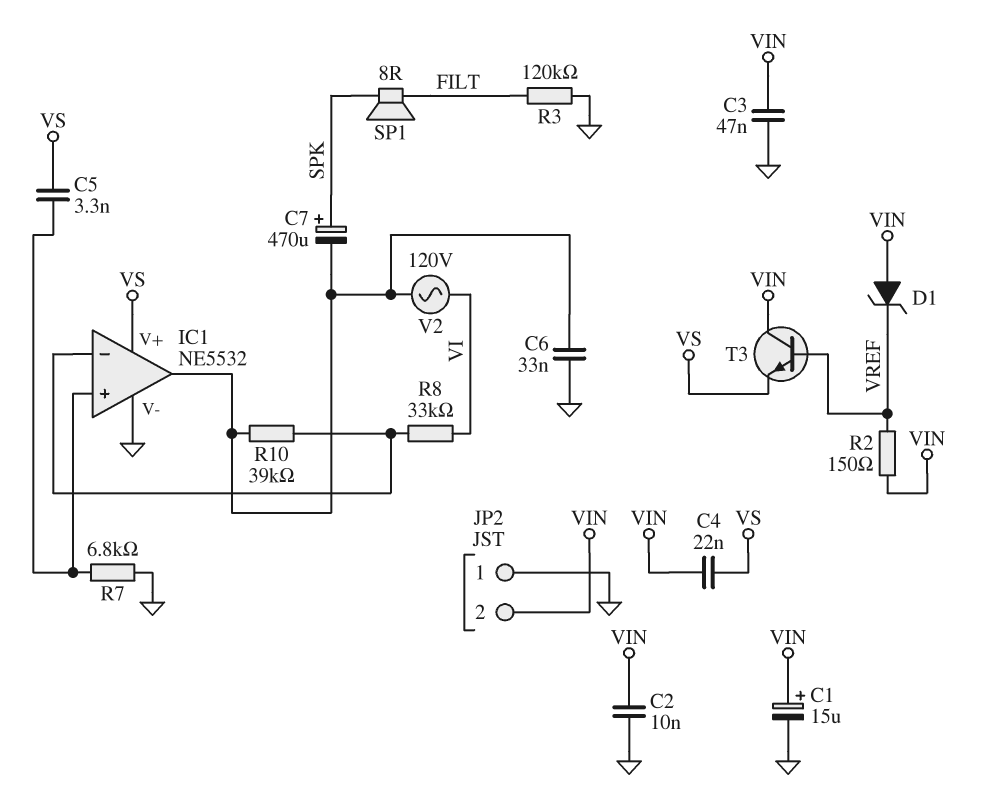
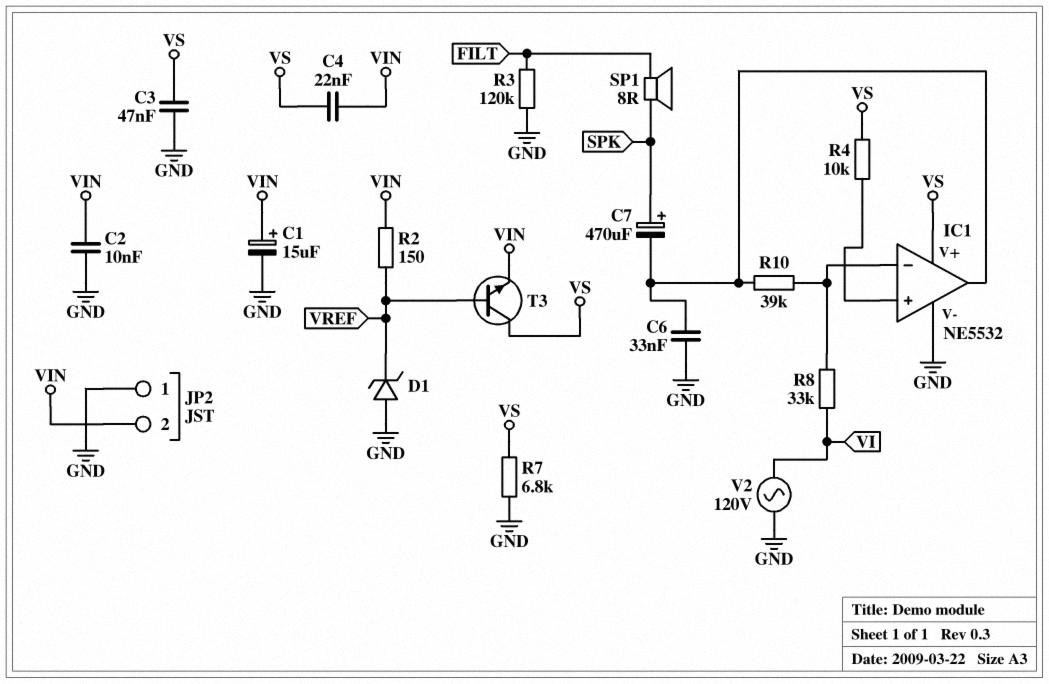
C3: 47nF (GND, VIN) -> 47nF (GND, VS)
C5: 3.3nF (IC1/in+, VS) -> none
D1: zener (A VIN, K VREF) -> zener (A GND, K VREF)
R4: none -> 10k (IC1/in+, VS)
R7: 6.8k (GND, IC1/in+) -> 6.8k (GND, VS)
T3: NPN (B VREF, C VIN, E VS) -> NPN (B VREF, C VS, E VIN)
V2: AC 120V (IC1/out, VI) -> AC 120V (GND, VI)

